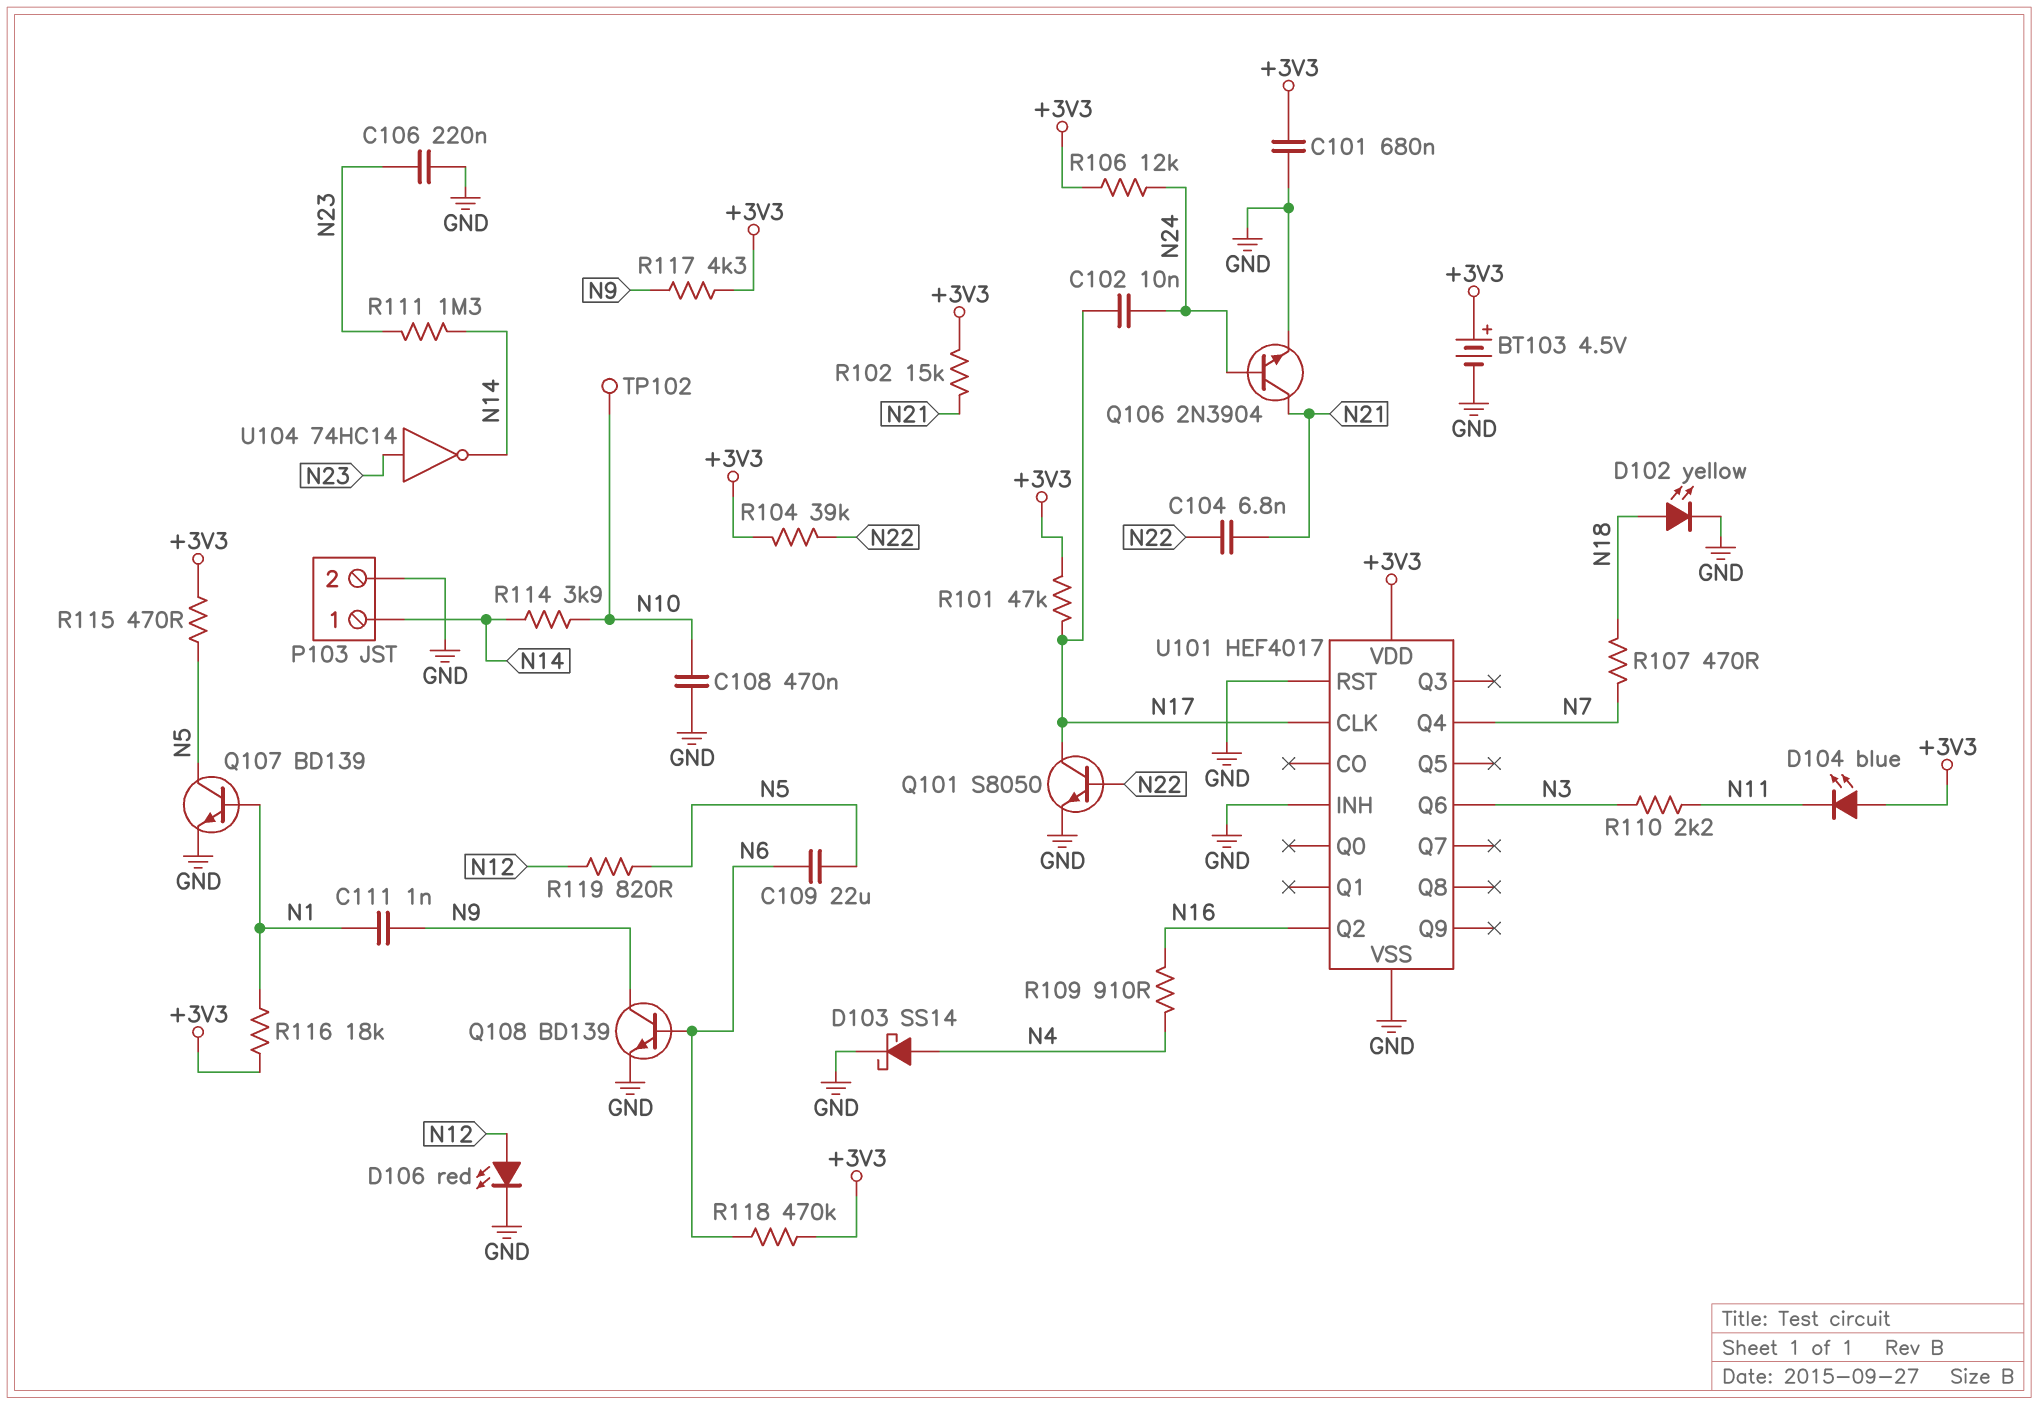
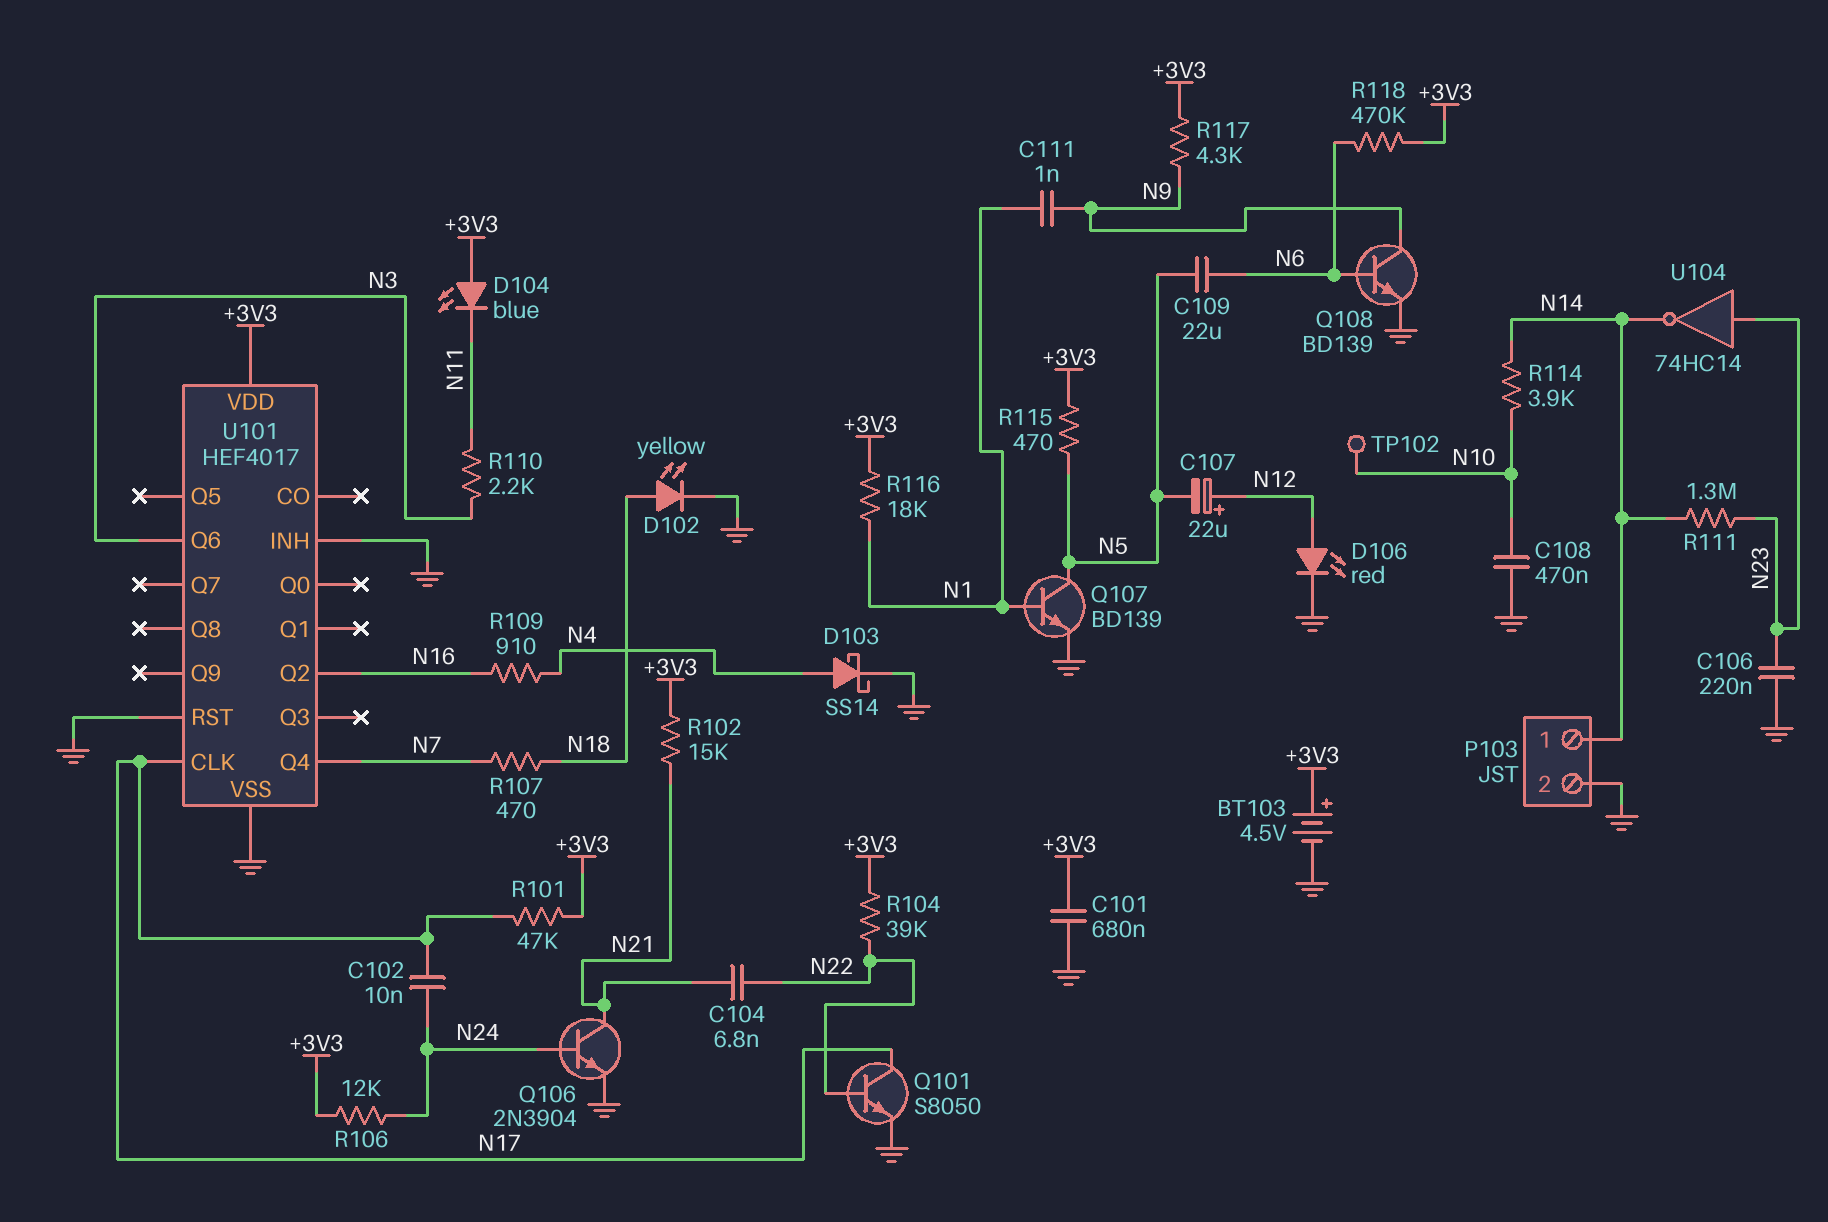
C107: none -> 22uF (plus N12, minus N5)
R119: 820 (N5, N12) -> none

